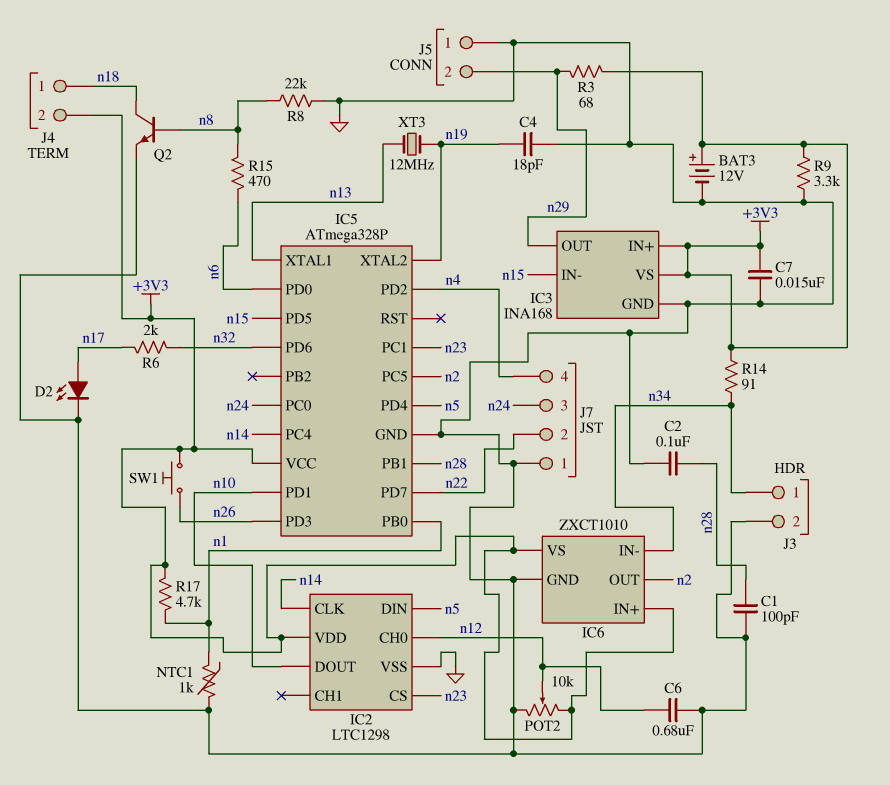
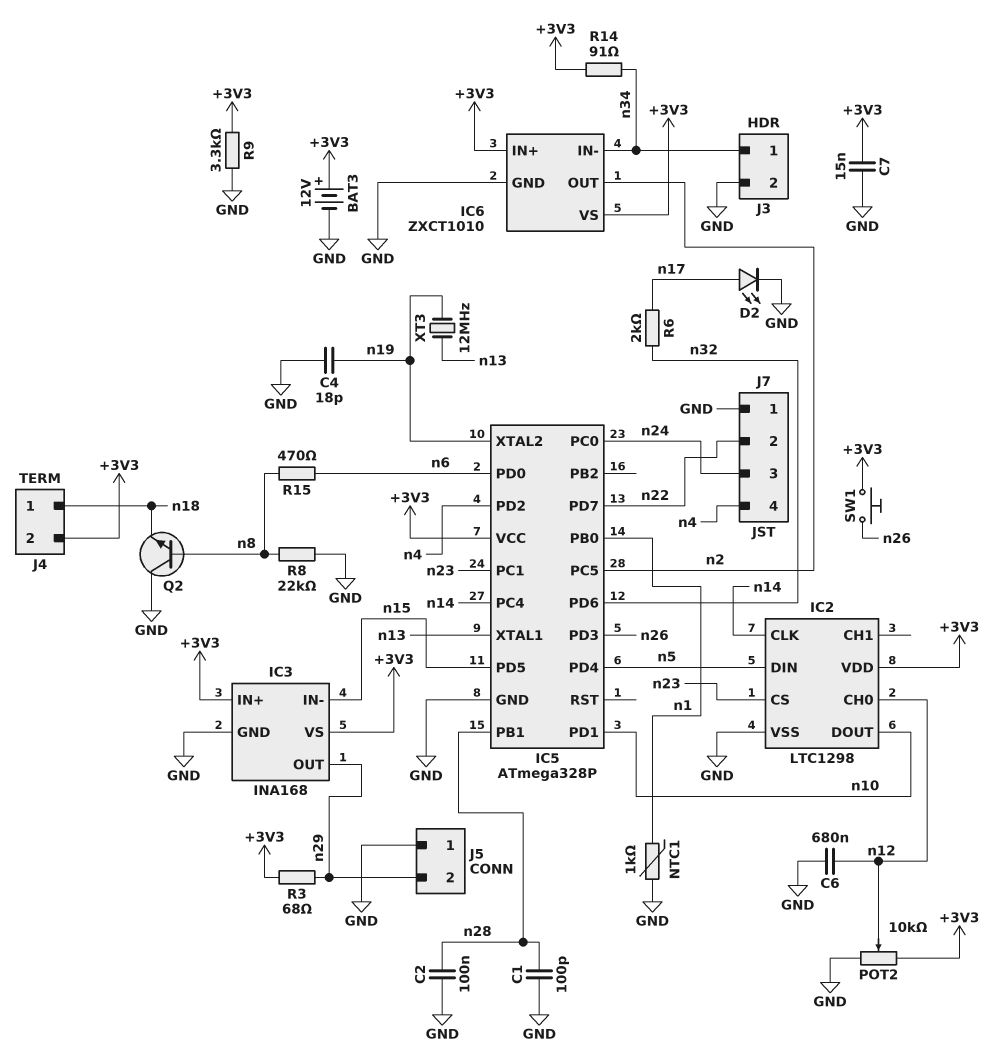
Q2: NPN (B n8, C n18, E GND) -> NPN (B n8, C GND, E n18)
R17: 4.7k (+3V3, n1) -> none

